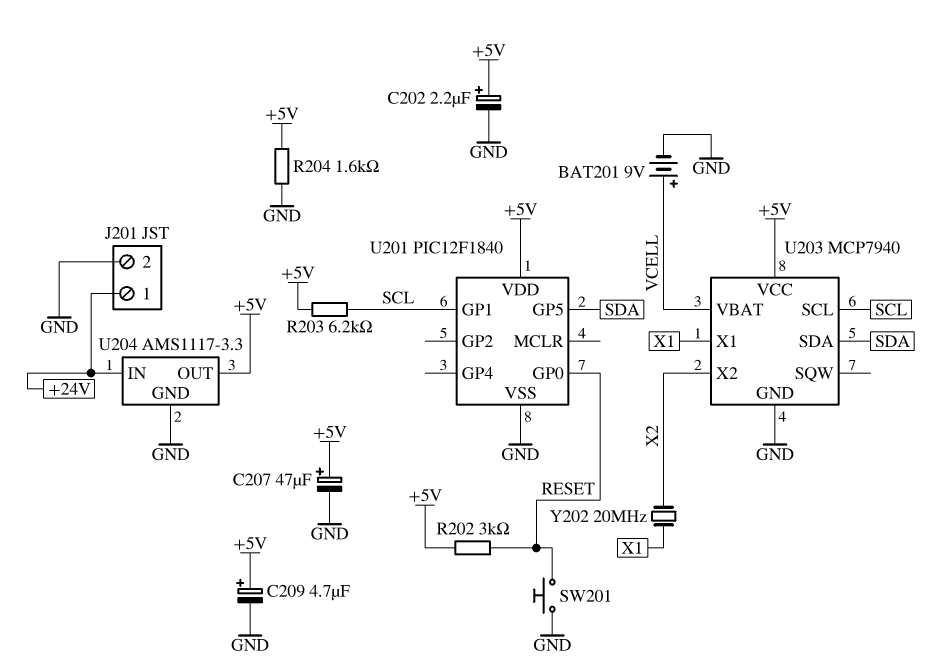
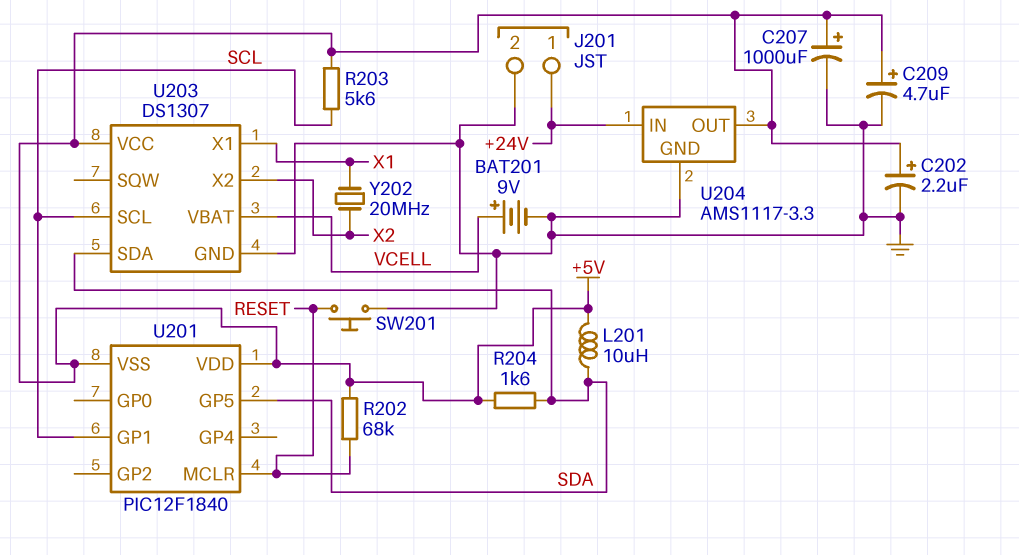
C207: 47uF (plus +5V, minus GND) -> 1000uF (plus +5V, minus GND)
L201: none -> 10uH (+5V, SDA)
R202: 3k (+5V, RESET) -> 68k (+5V, RESET)
R203: 6.2k (+5V, SCL) -> 5.6k (+5V, SCL)
R204: 1.6k (+5V, GND) -> 1.6k (+5V, SDA)
U201 pin GP0: RESET -> none
U201 pin MCLR: none -> RESET
U201 pin VSS: GND -> +5V
U203: MCP7940 -> DS1307

